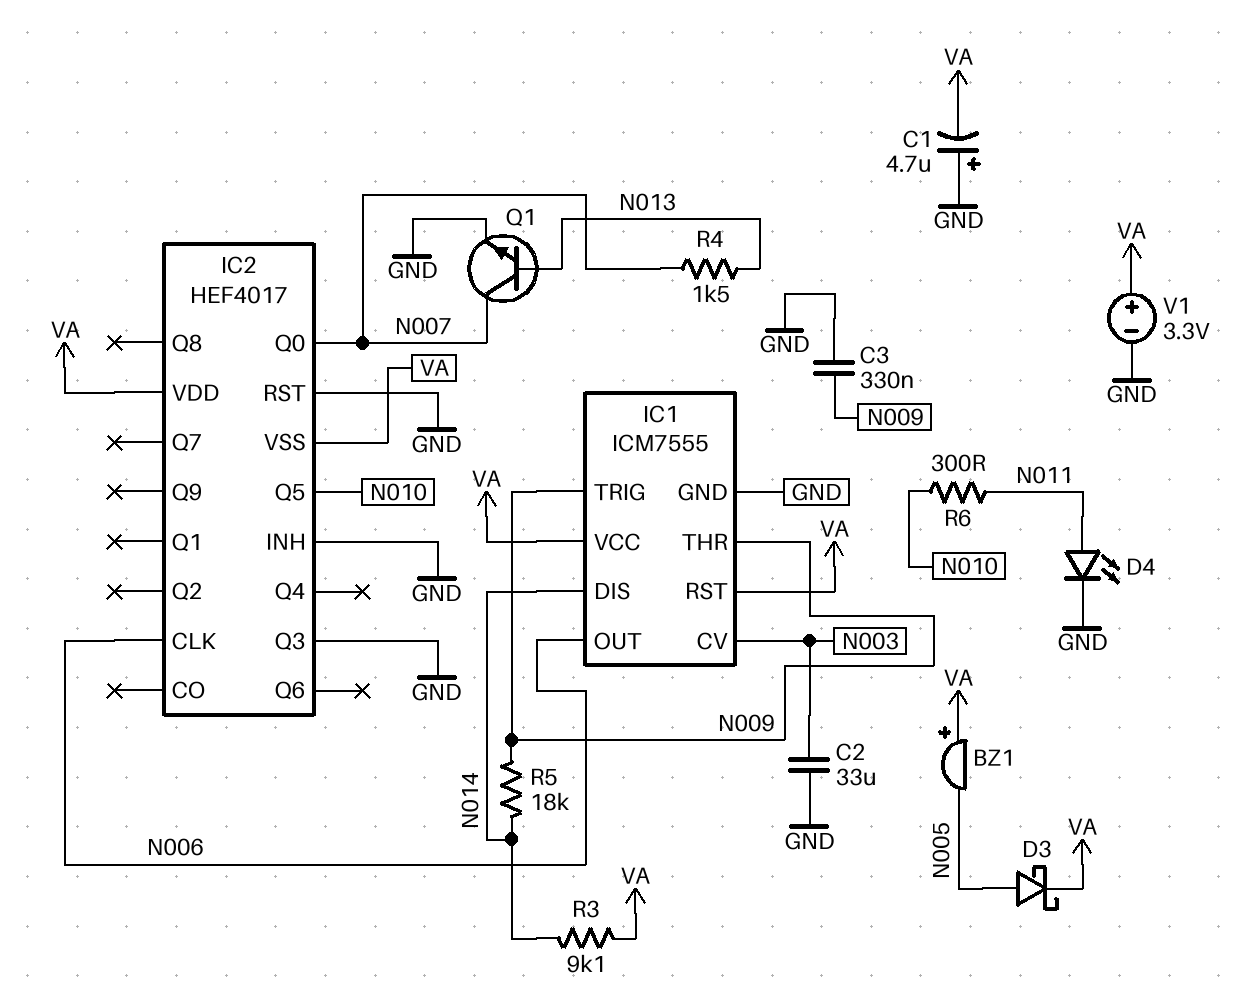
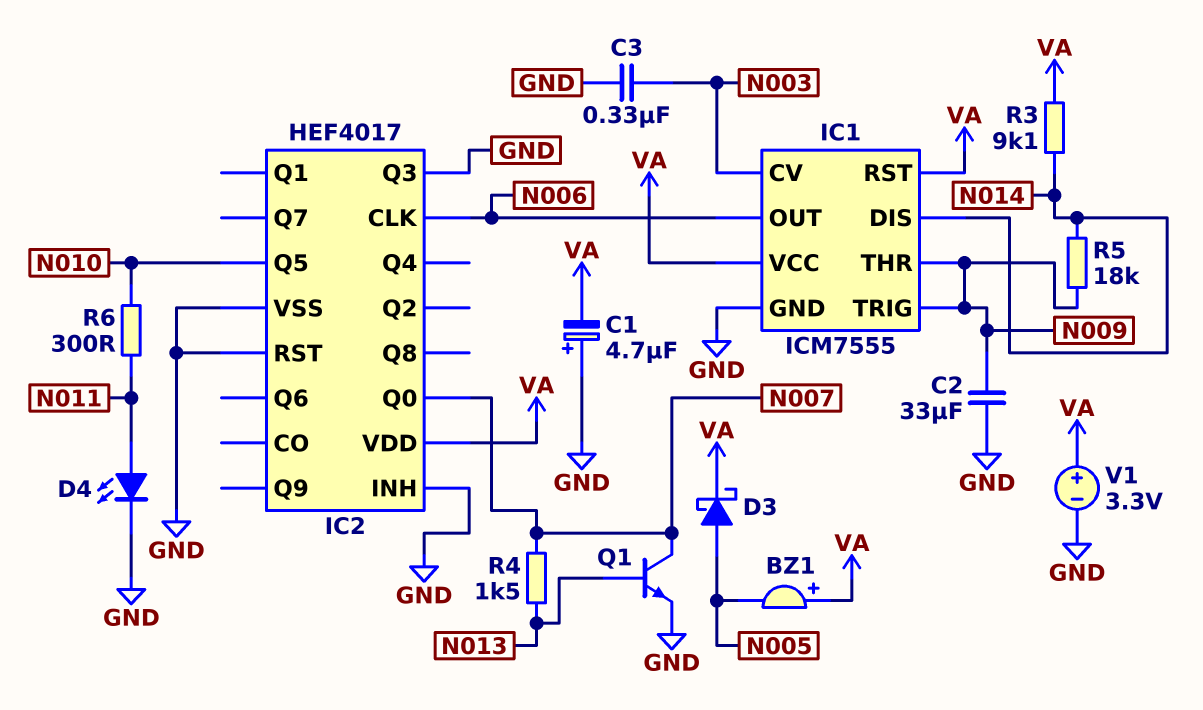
C2: 33uF (GND, N003) -> 33uF (GND, N009)
C3: 330nF (GND, N009) -> 330nF (GND, N003)
IC2 pin VSS: VA -> GND

